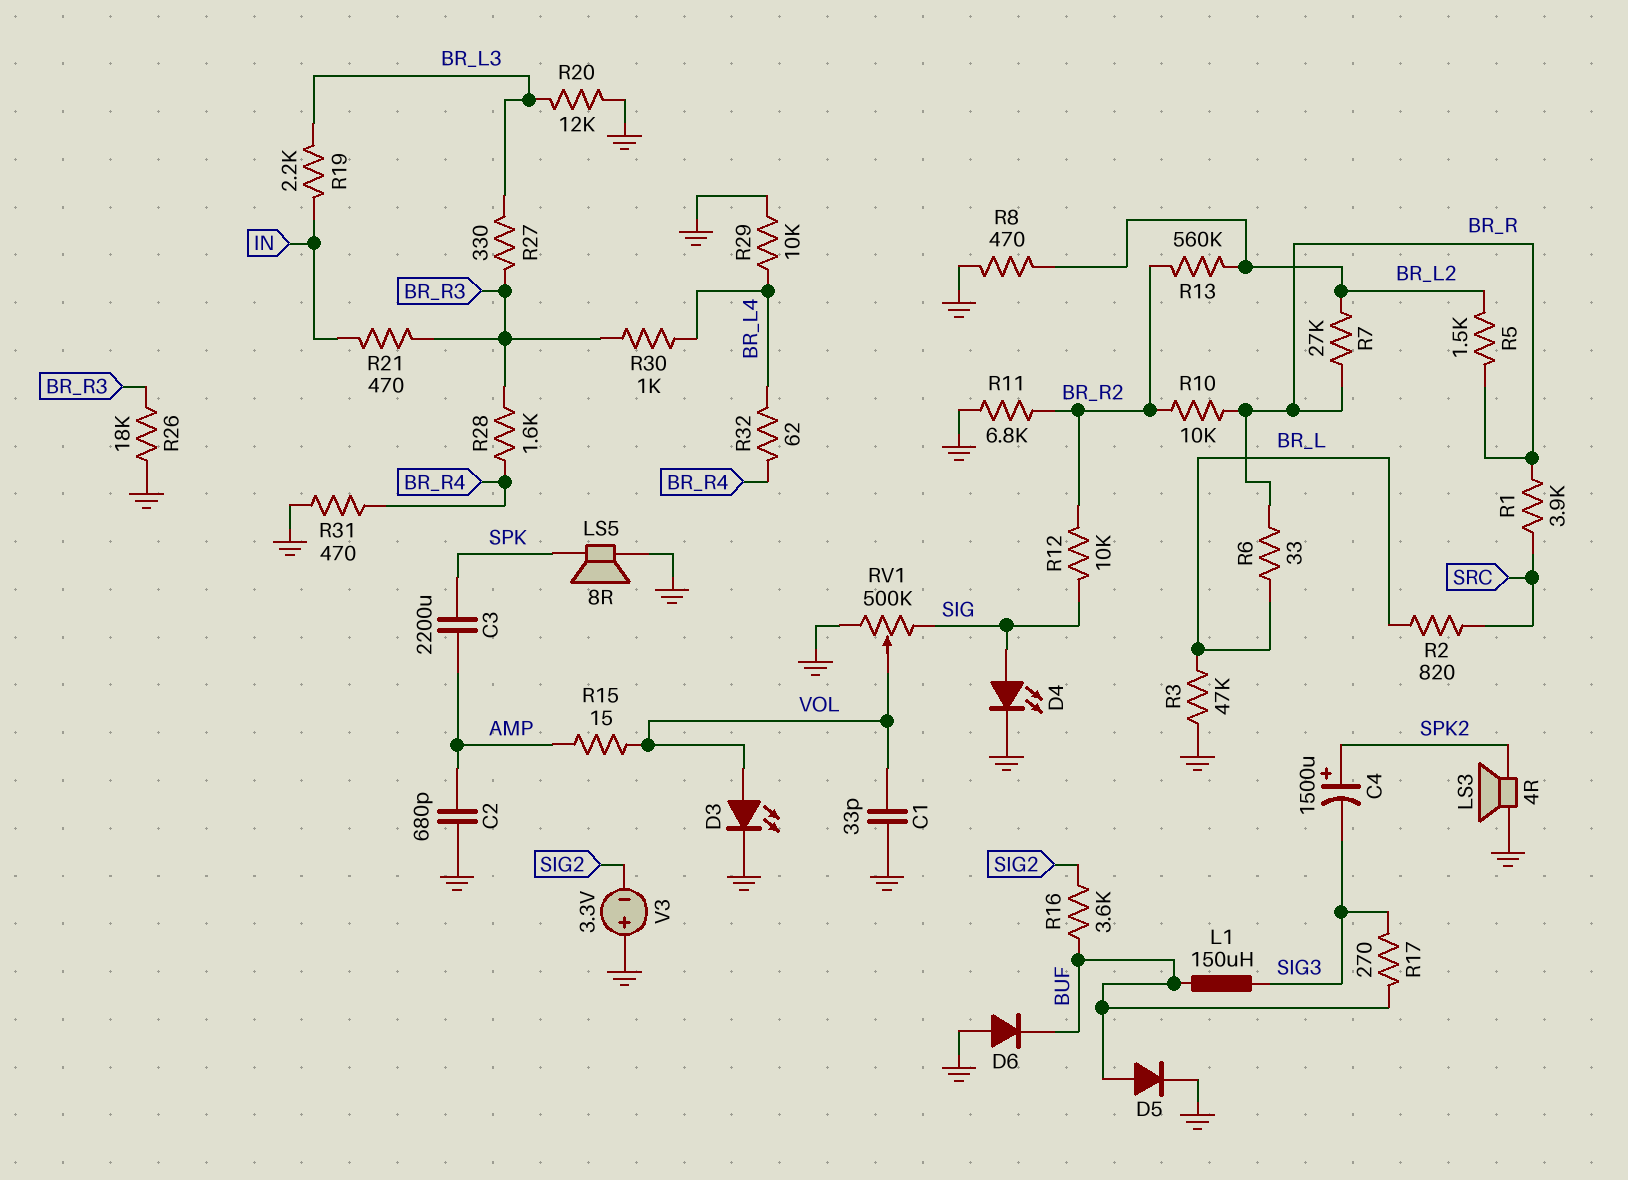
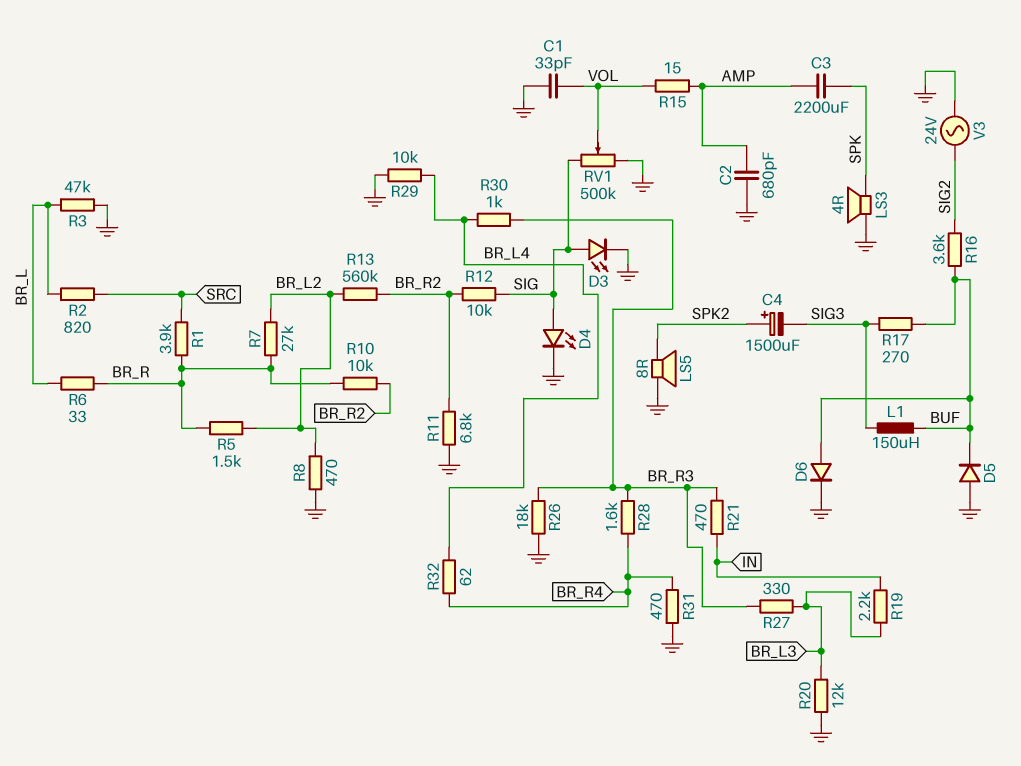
D3: LED (A VOL, K GND) -> LED (A SIG, K GND)
D5: diode (A BUF, K GND) -> diode (A GND, K BUF)
D6: diode (A GND, K BUF) -> diode (A BUF, K GND)
LS3: speaker 4R (GND, SPK2) -> speaker 4R (GND, SPK)
LS5: speaker 8R (GND, SPK) -> speaker 8R (GND, SPK2)
V3: 3.3V (plus GND, minus SIG2) -> AC 24V (GND, SIG2)

